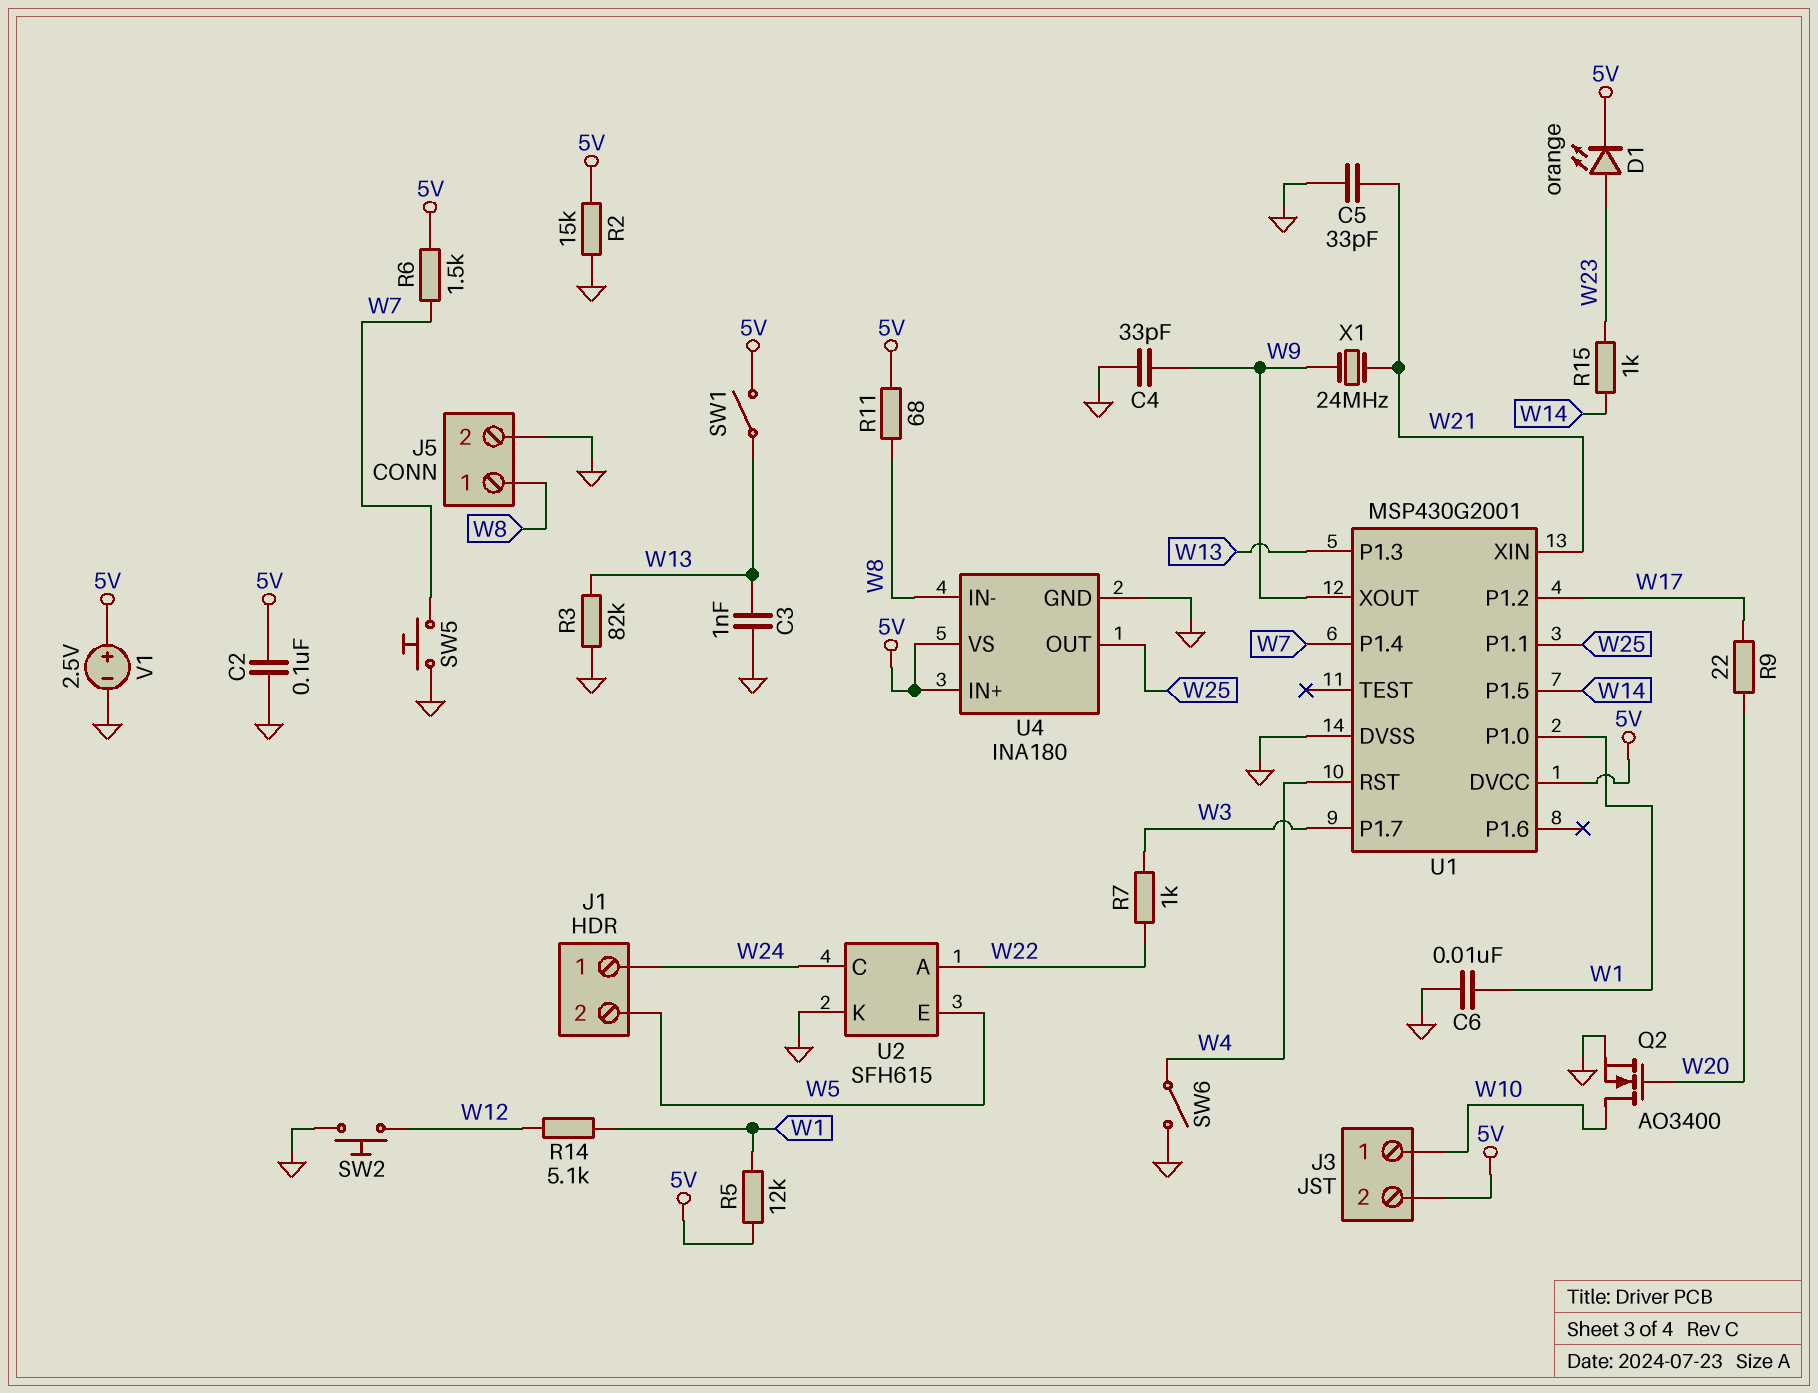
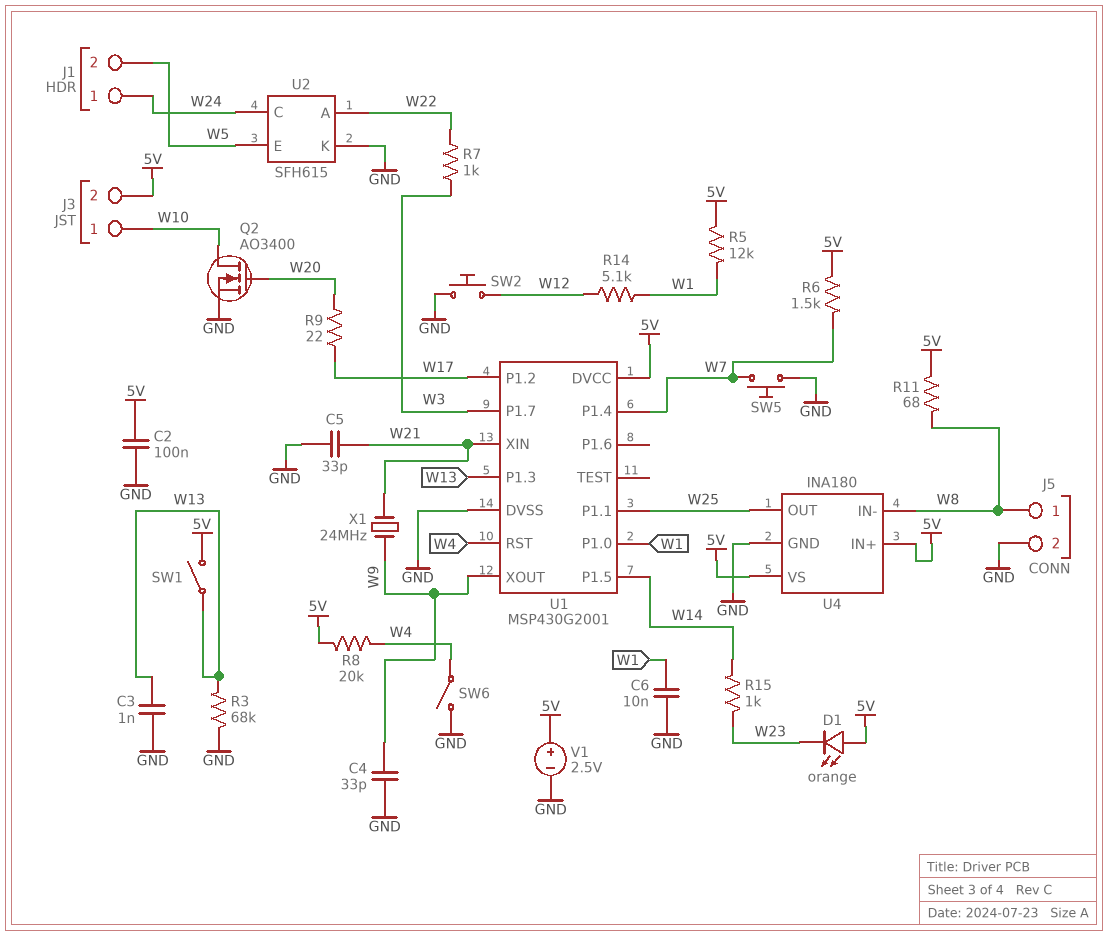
D1: LED orange (A W23, K 5V) -> LED orange (A 5V, K W23)
R2: 15k (5V, GND) -> none
R3: 82k (GND, W13) -> 68k (GND, W13)
R8: none -> 20k (5V, W4)

